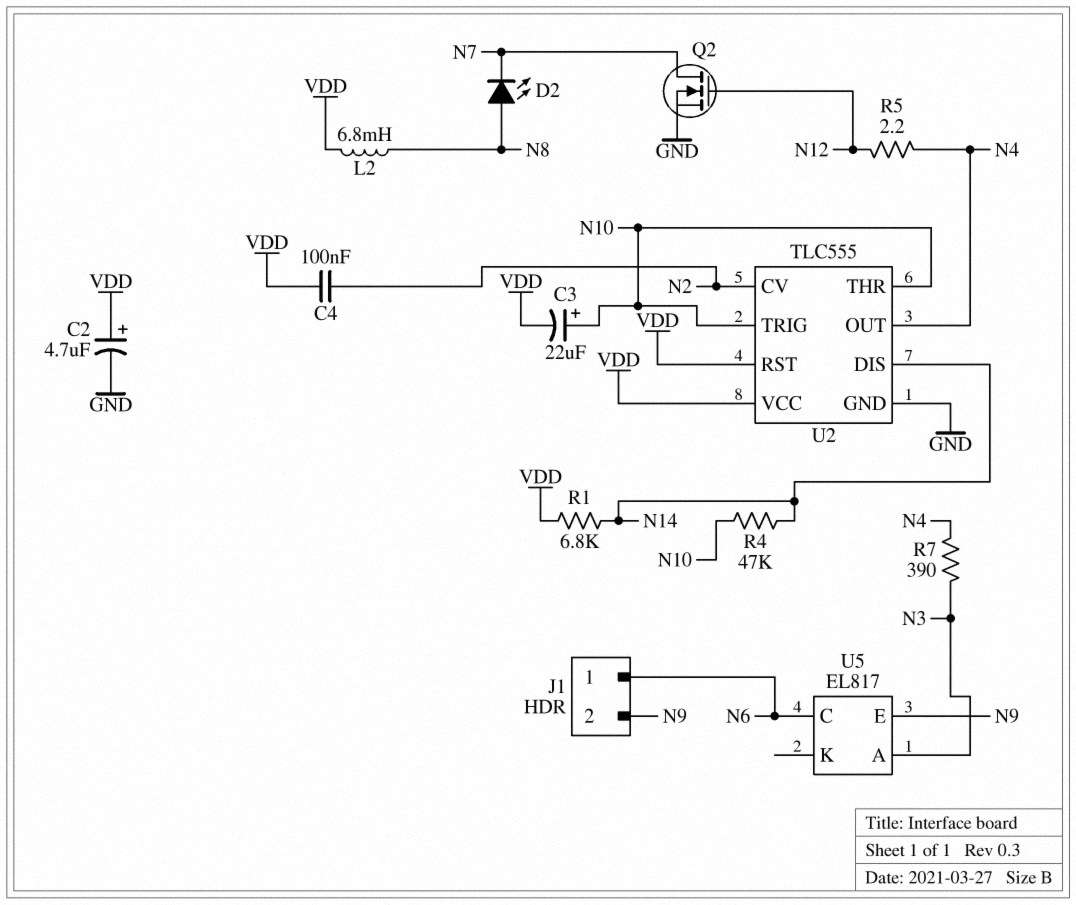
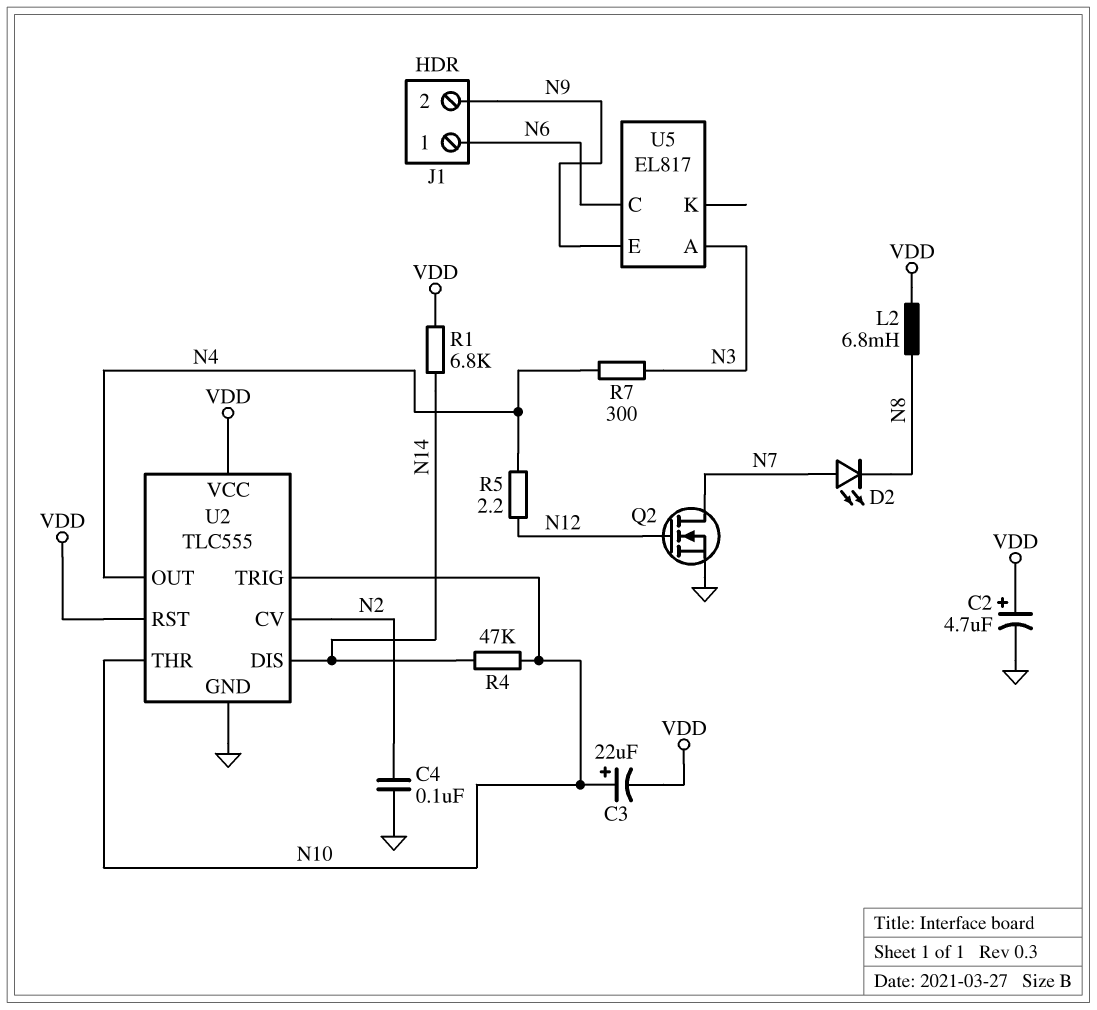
C4: 100nF (N2, VDD) -> 100nF (GND, N2)
D2: LED (A N8, K N7) -> LED (A N7, K N8)
R7: 390 (N3, N4) -> 300 (N3, N4)

